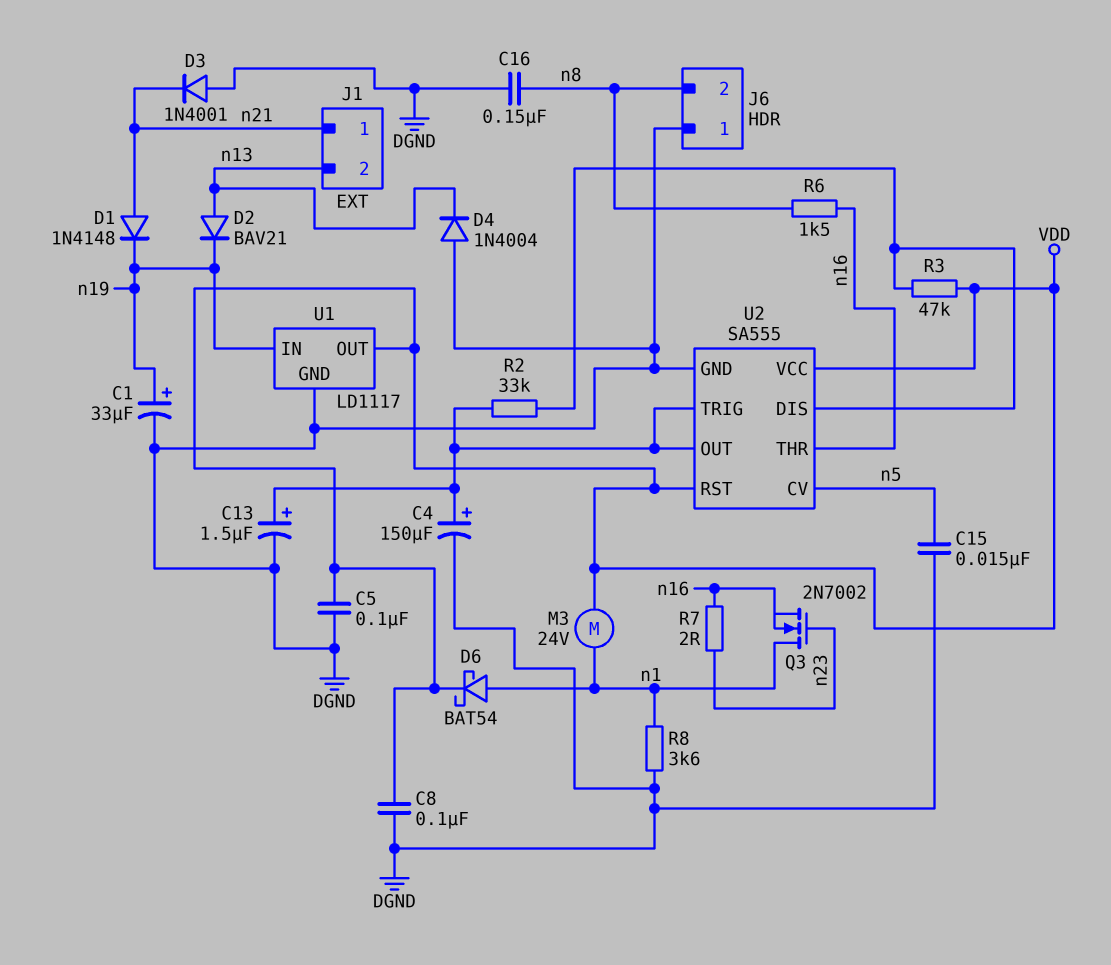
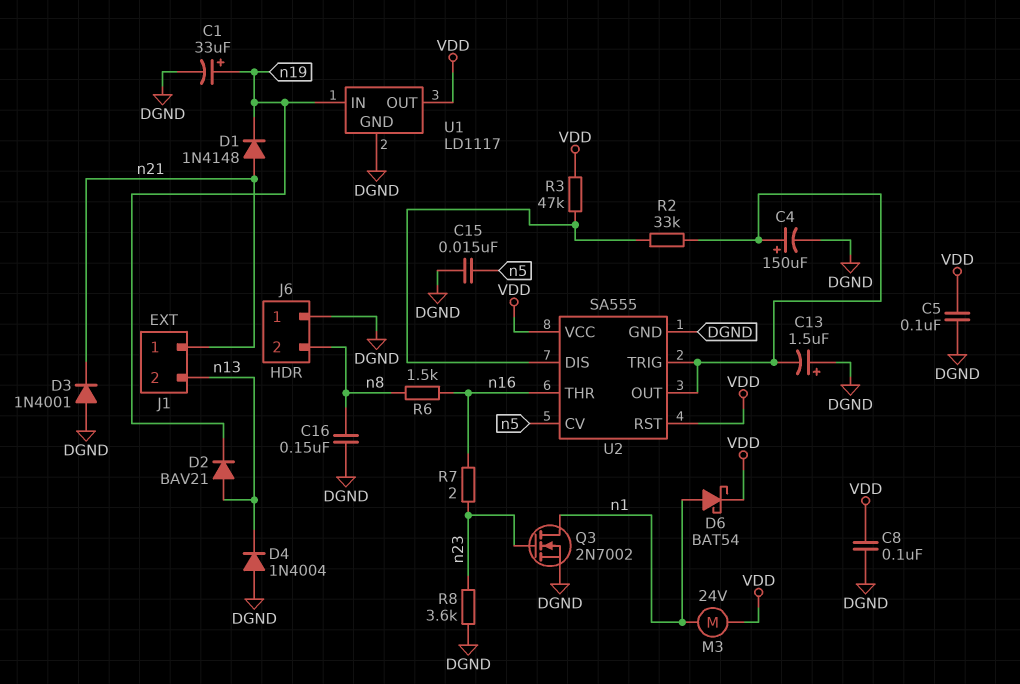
C13: 1.5uF (plus U2/OUT, minus DGND) -> 1.5uF (plus DGND, minus U2/OUT)
Q3: NMOS 2N7002 (G n23, D n1, S n16) -> NMOS 2N7002 (G n23, D n1, S DGND)
R8: 3.6k (DGND, n1) -> 3.6k (DGND, n23)

